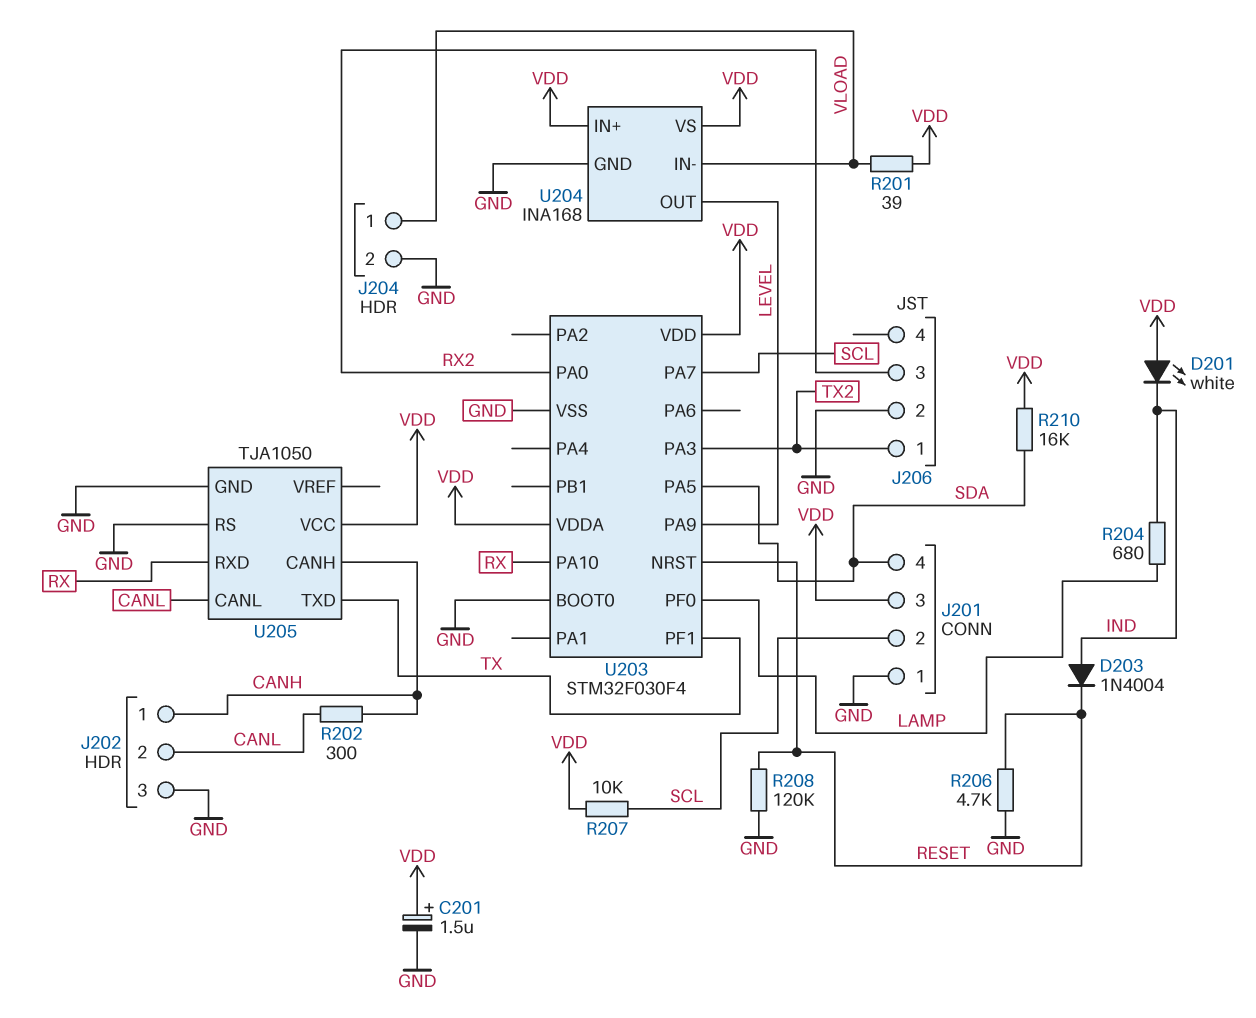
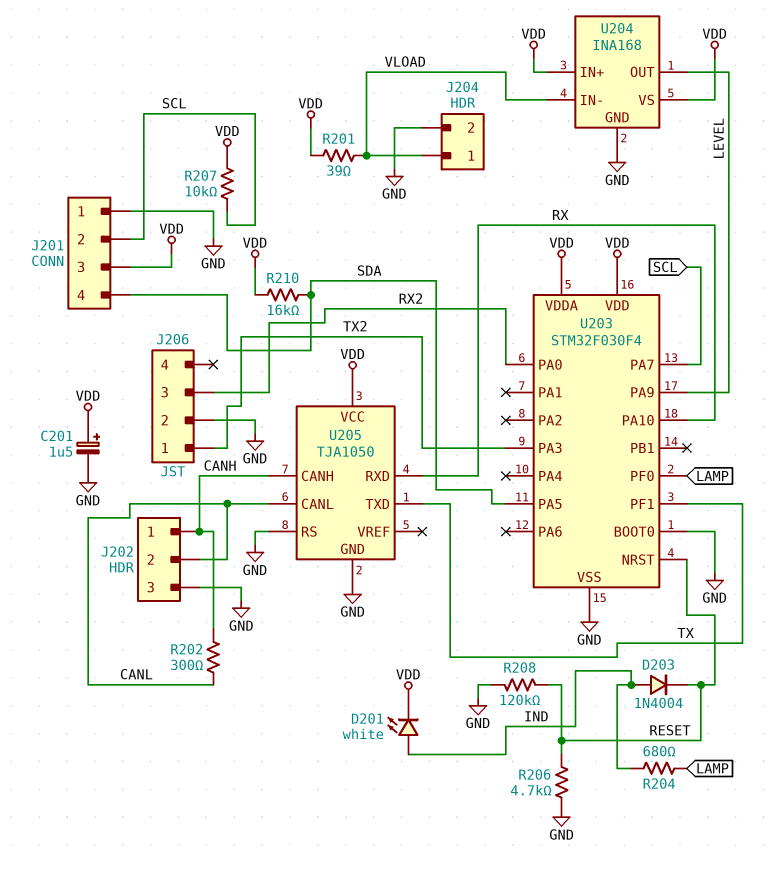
D201: LED white (A VDD, K IND) -> LED white (A IND, K VDD)

